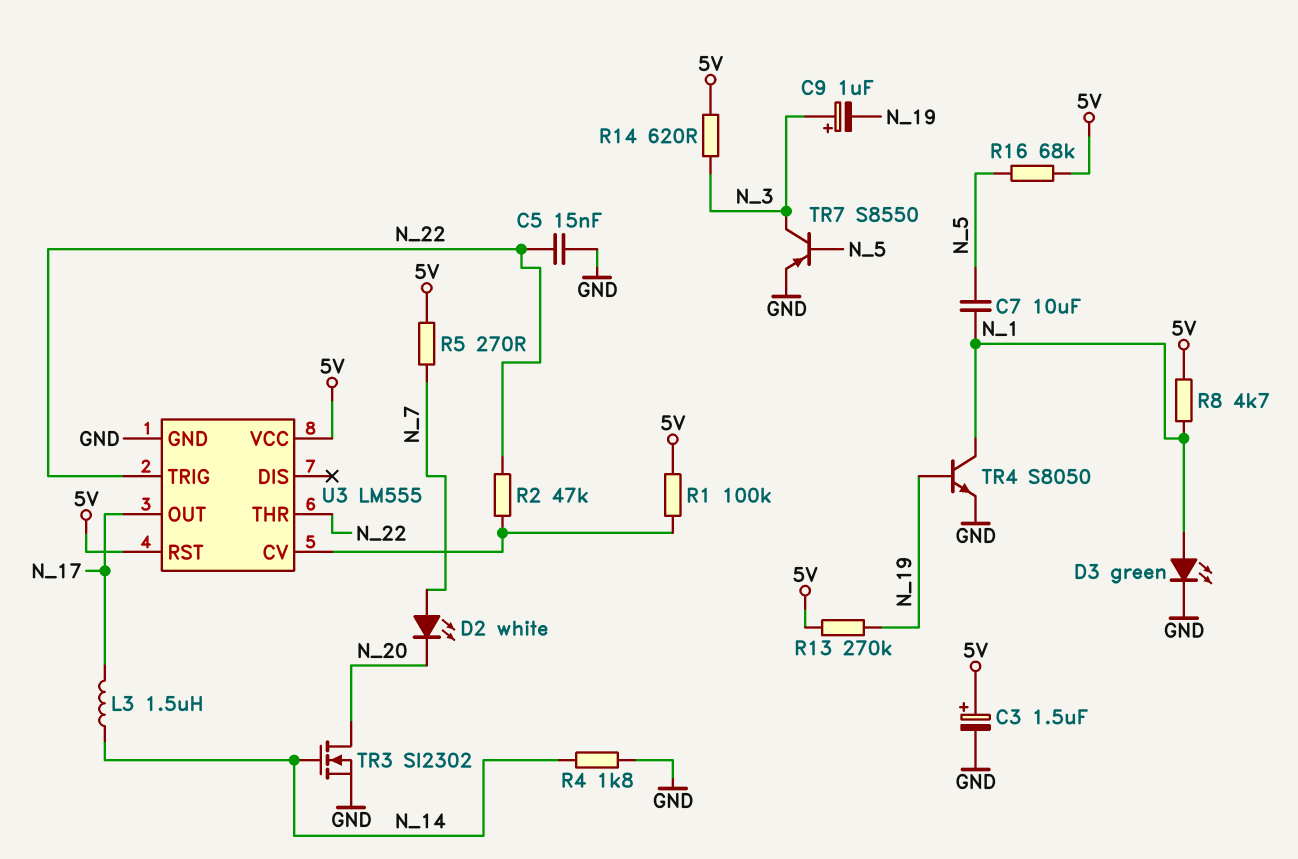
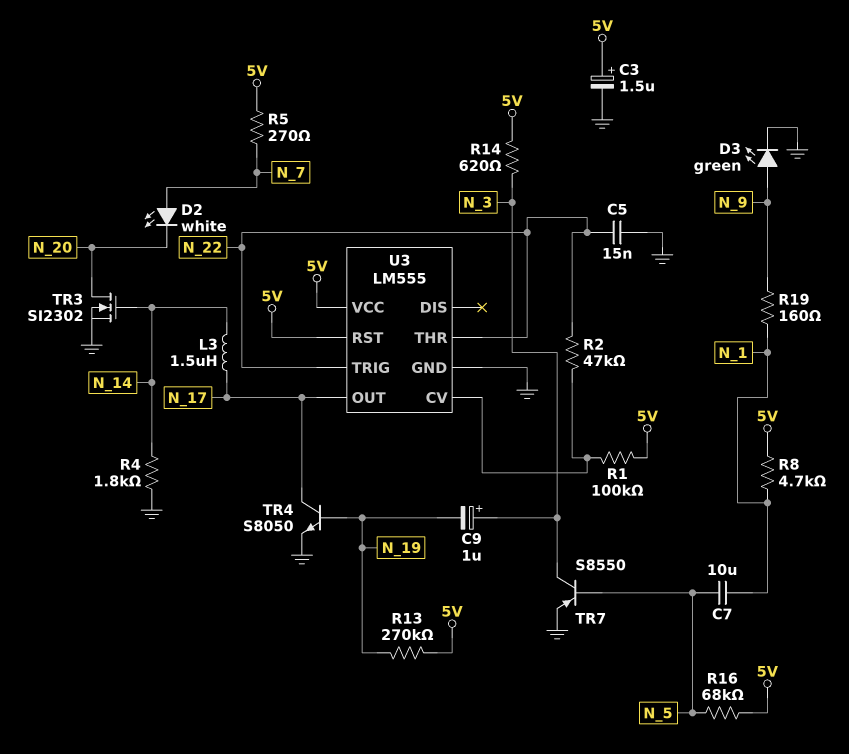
D3: LED green (A N_1, K GND) -> LED green (A N_9, K GND)
R19: none -> 160 (N_1, N_9)
TR4: NPN S8050 (B N_19, C N_1, E GND) -> NPN S8050 (B N_19, C N_17, E GND)

